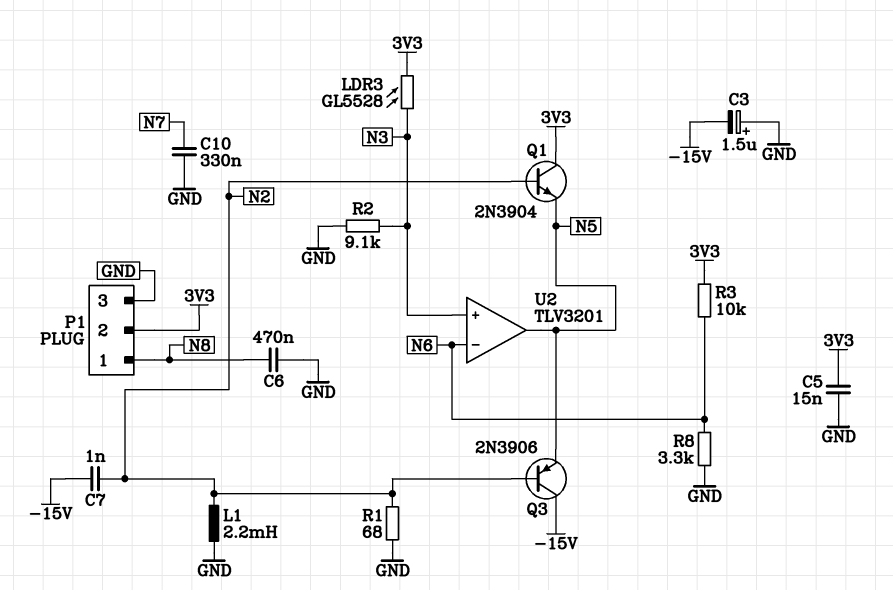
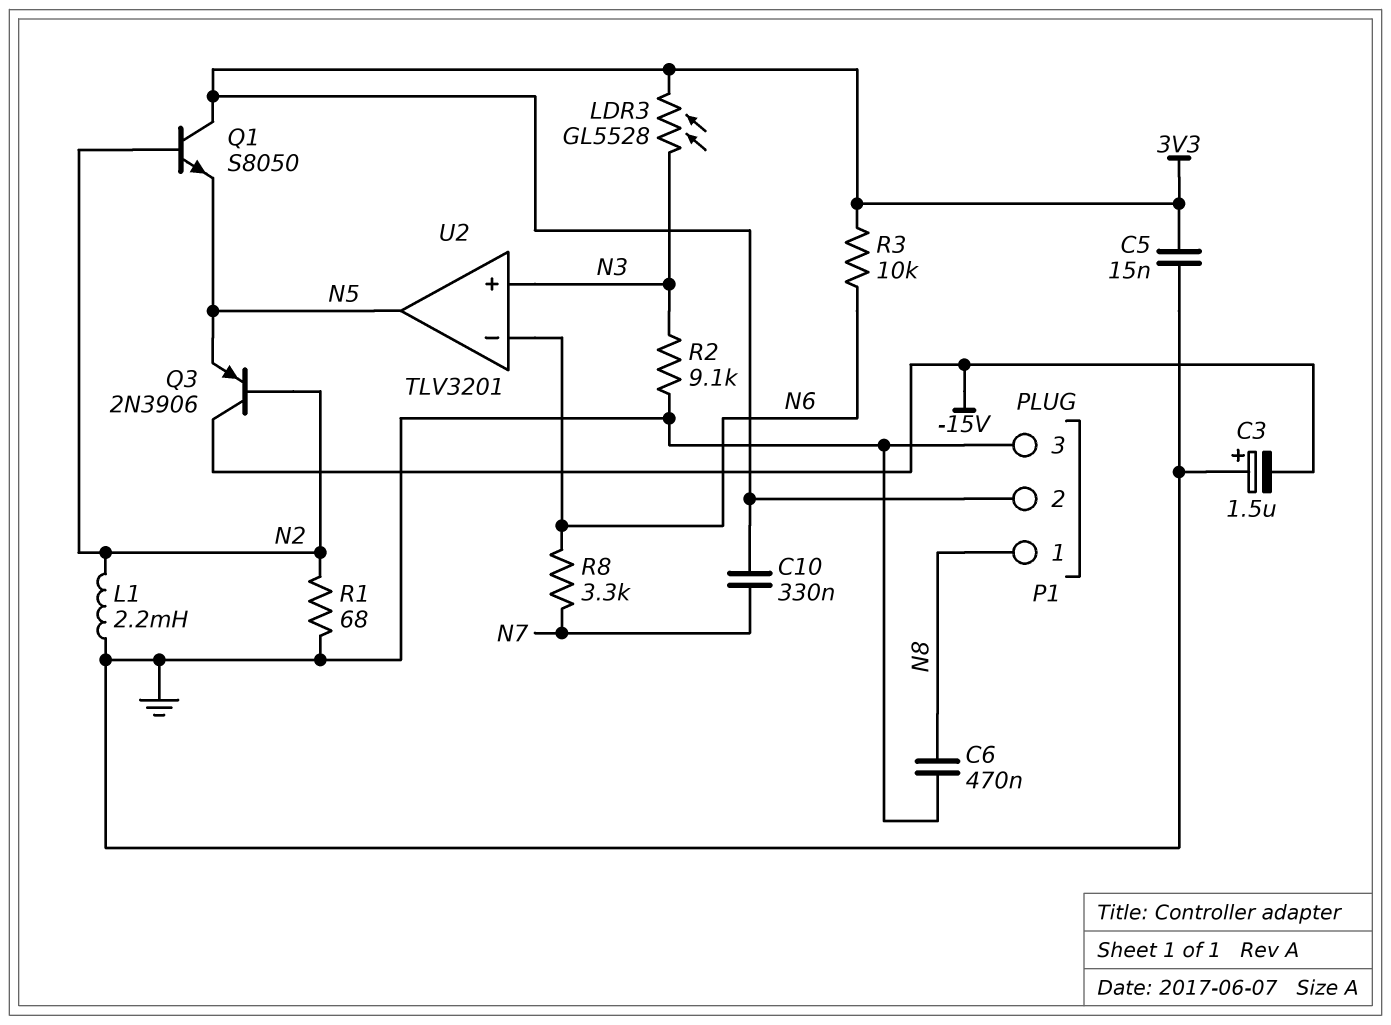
C7: 1nF (-15V, N2) -> none
C10: 330nF (GND, N7) -> 330nF (3V3, N7)
Q1: NPN 2N3904 (B N2, C 3V3, E N5) -> NPN S8050 (B N2, C 3V3, E N5)
R8: 3.3k (GND, N6) -> 3.3k (N6, N7)

